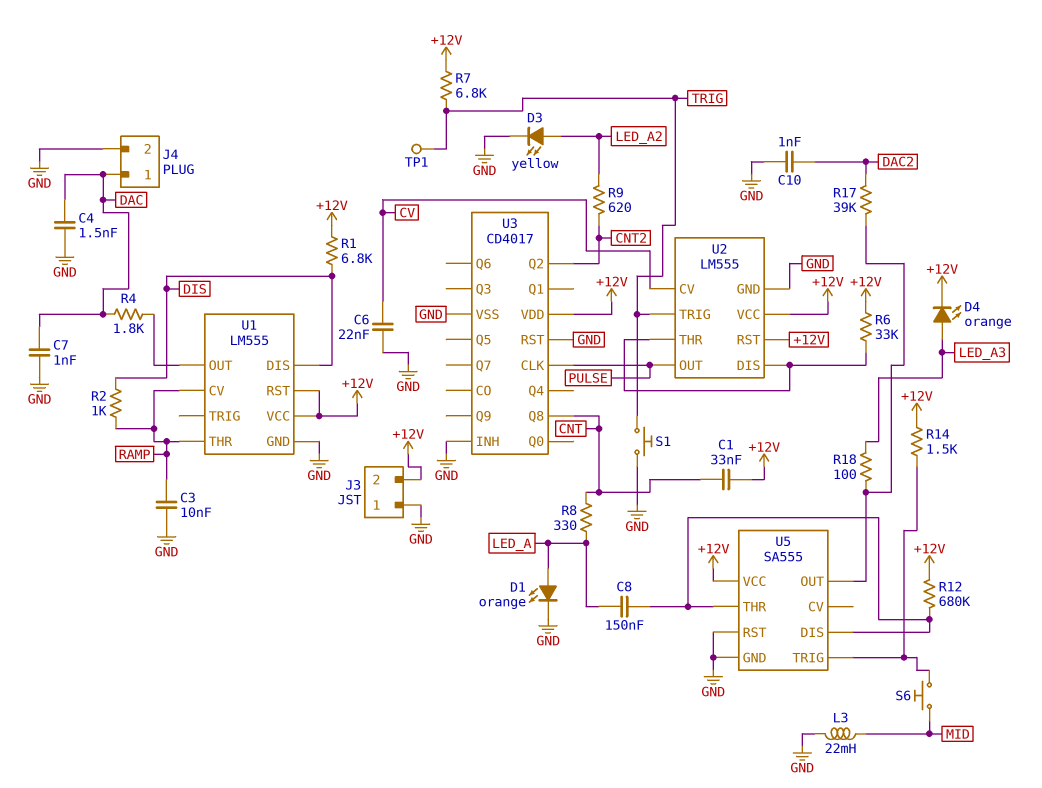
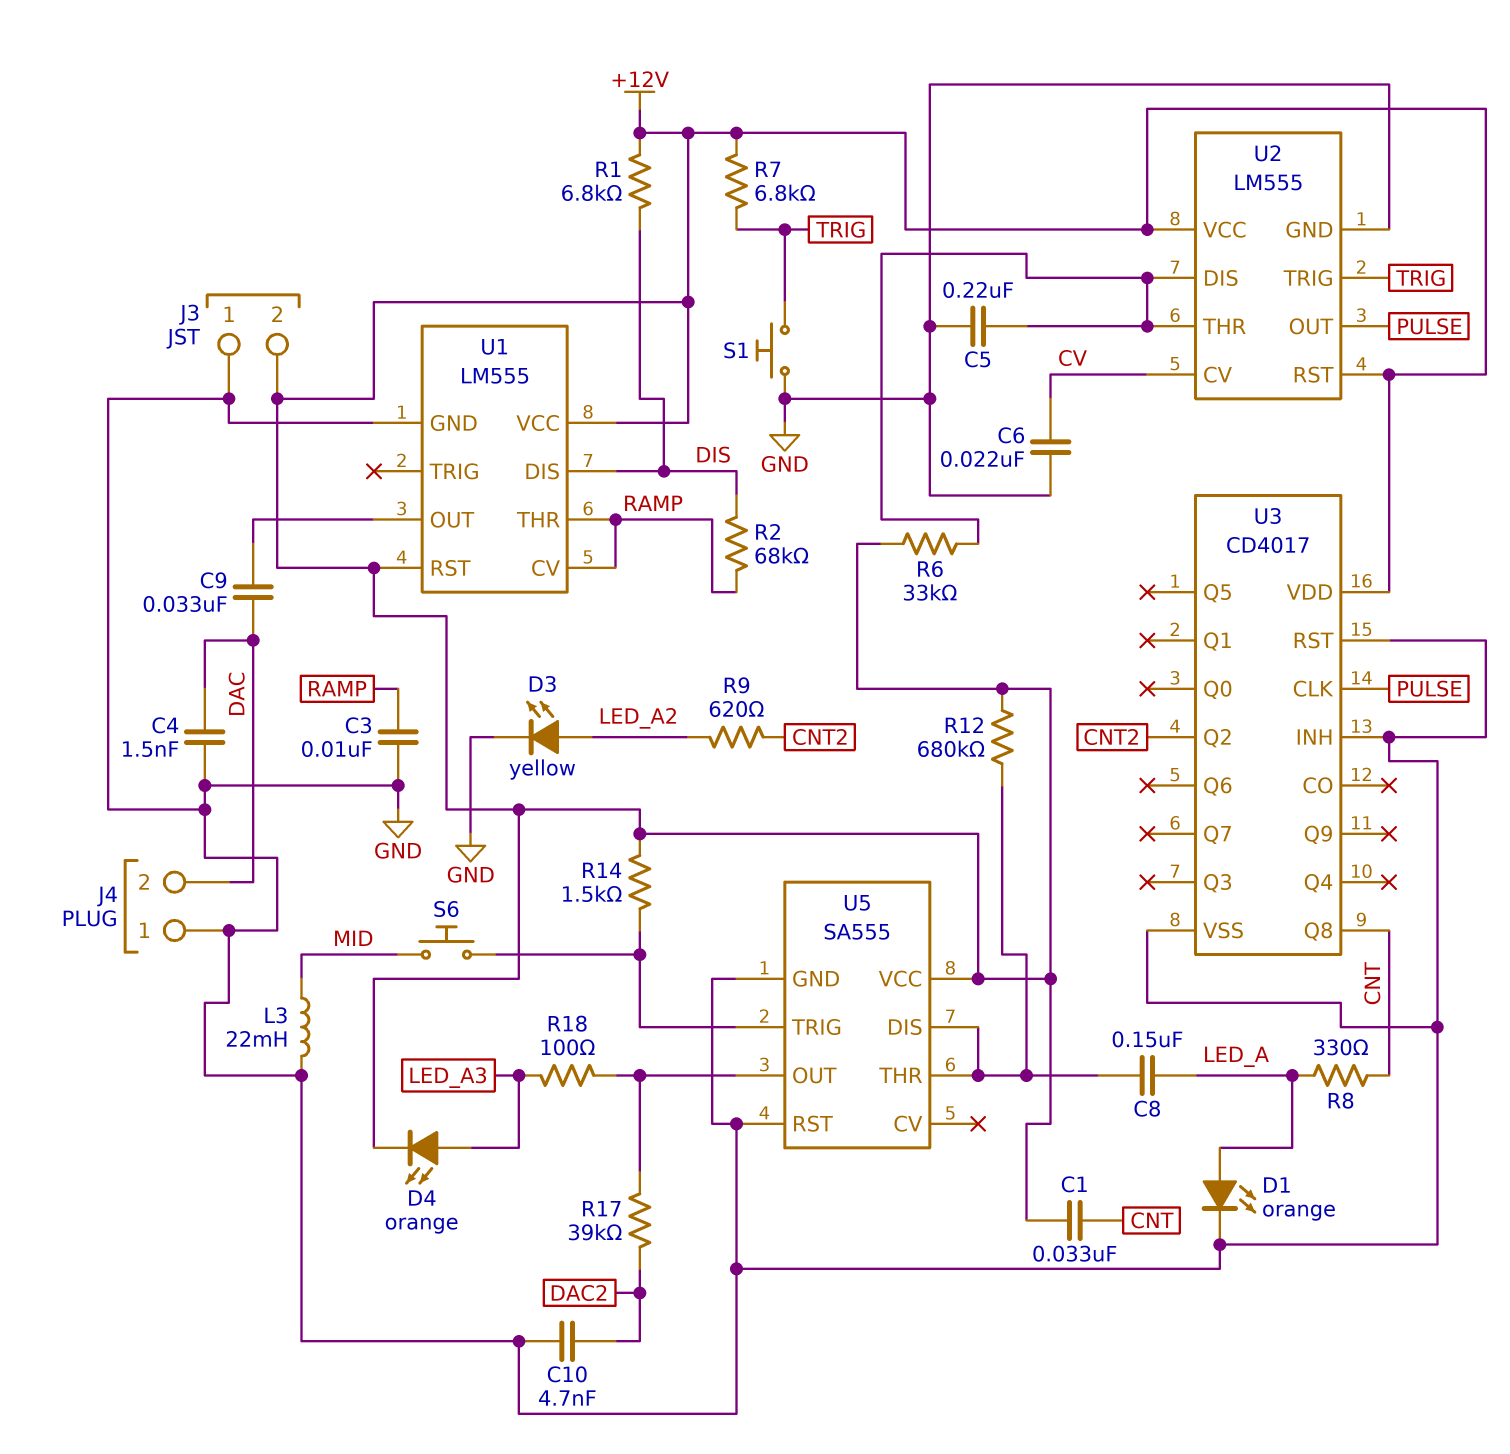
C5: none -> 220nF (GND, U2/DIS)
C7: 1nF (DAC, GND) -> none
C9: none -> 33nF (DAC, U1/OUT)
C10: 1nF (DAC2, GND) -> 4.7nF (DAC2, GND)
J4 pin 1: DAC -> GND
J4 pin 2: GND -> DAC
R2: 1k (DIS, RAMP) -> 68k (DIS, RAMP)
R4: 1.8k (DAC, U1/OUT) -> none
TP1: test point (TRIG) -> none

